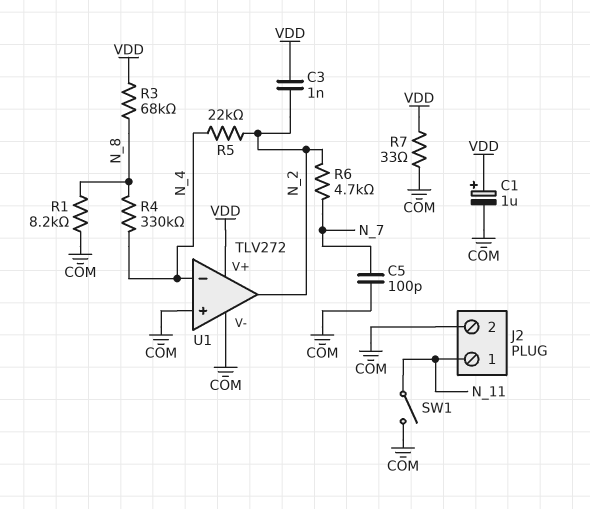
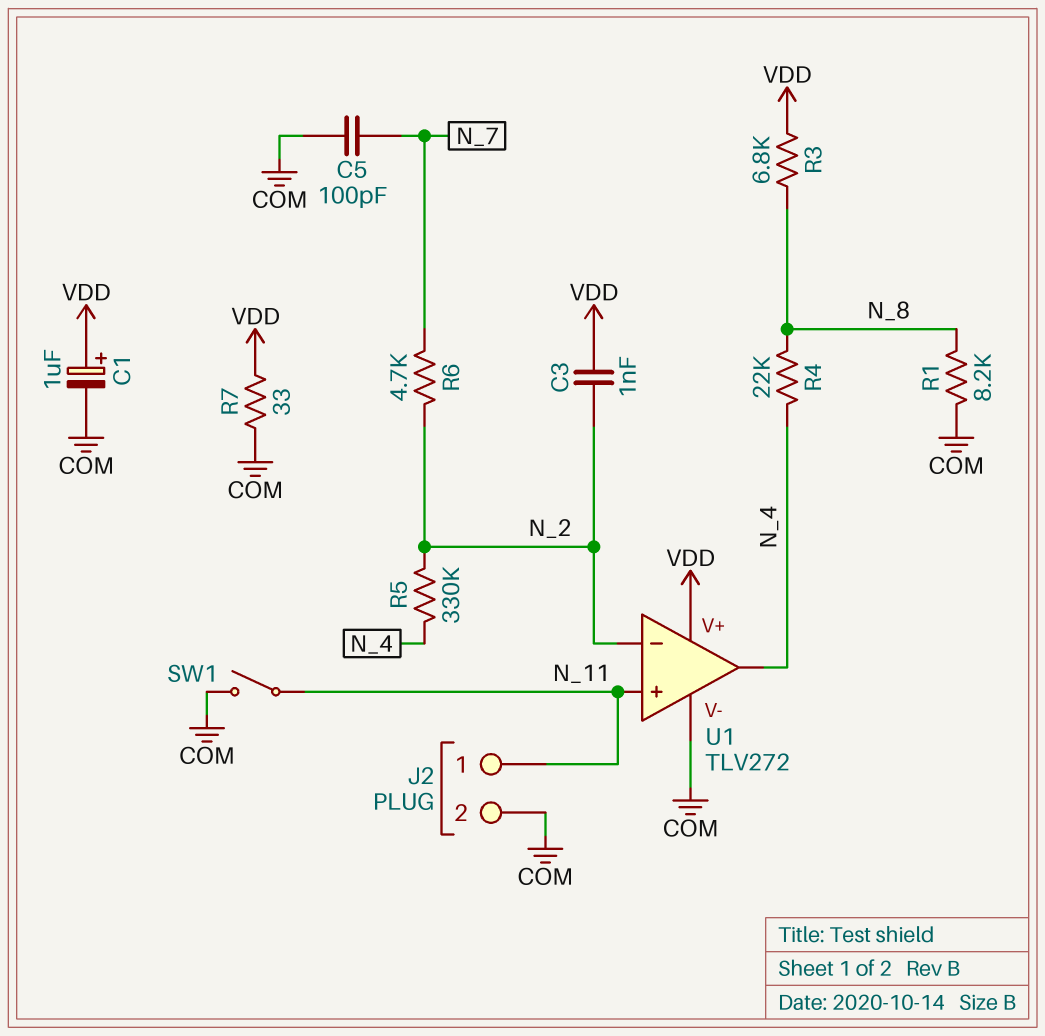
R3: 68k (N_8, VDD) -> 6.8k (N_8, VDD)
R4: 330k (N_4, N_8) -> 22k (N_4, N_8)
R5: 22k (N_2, N_4) -> 330k (N_2, N_4)
U1 pin in+: COM -> N_11
U1 pin in-: N_4 -> N_2
U1 pin out: N_2 -> N_4

